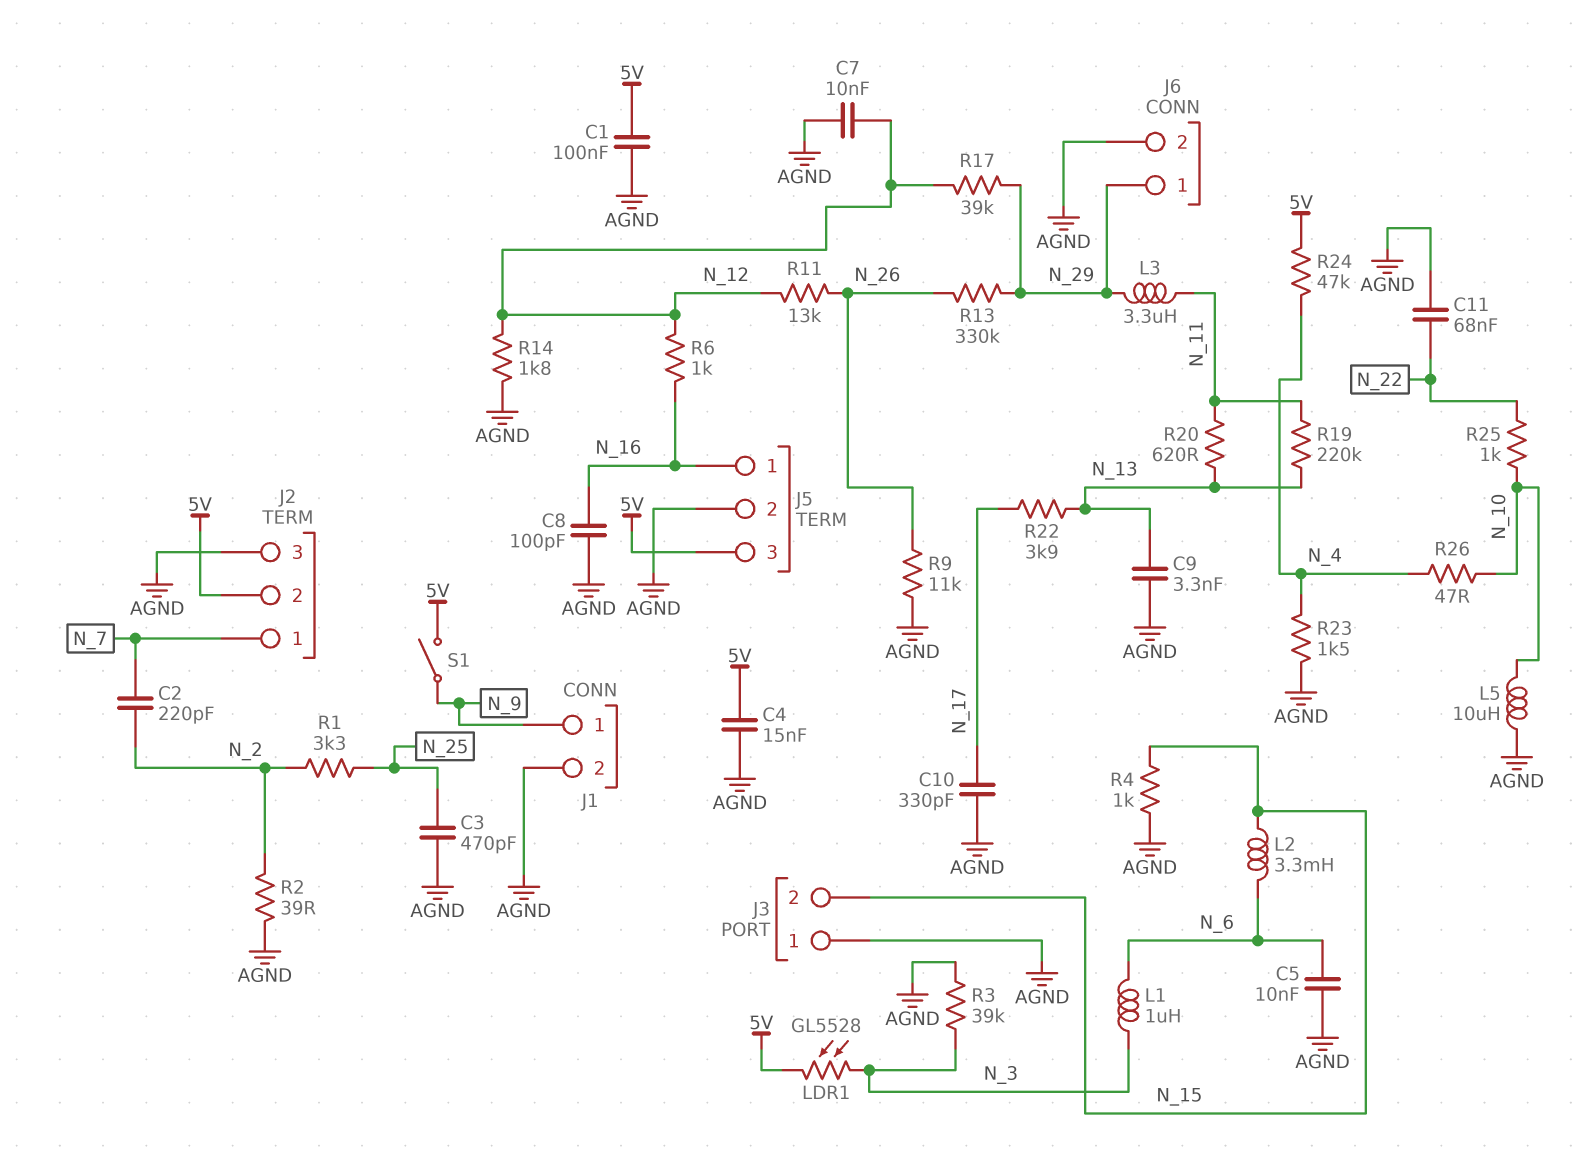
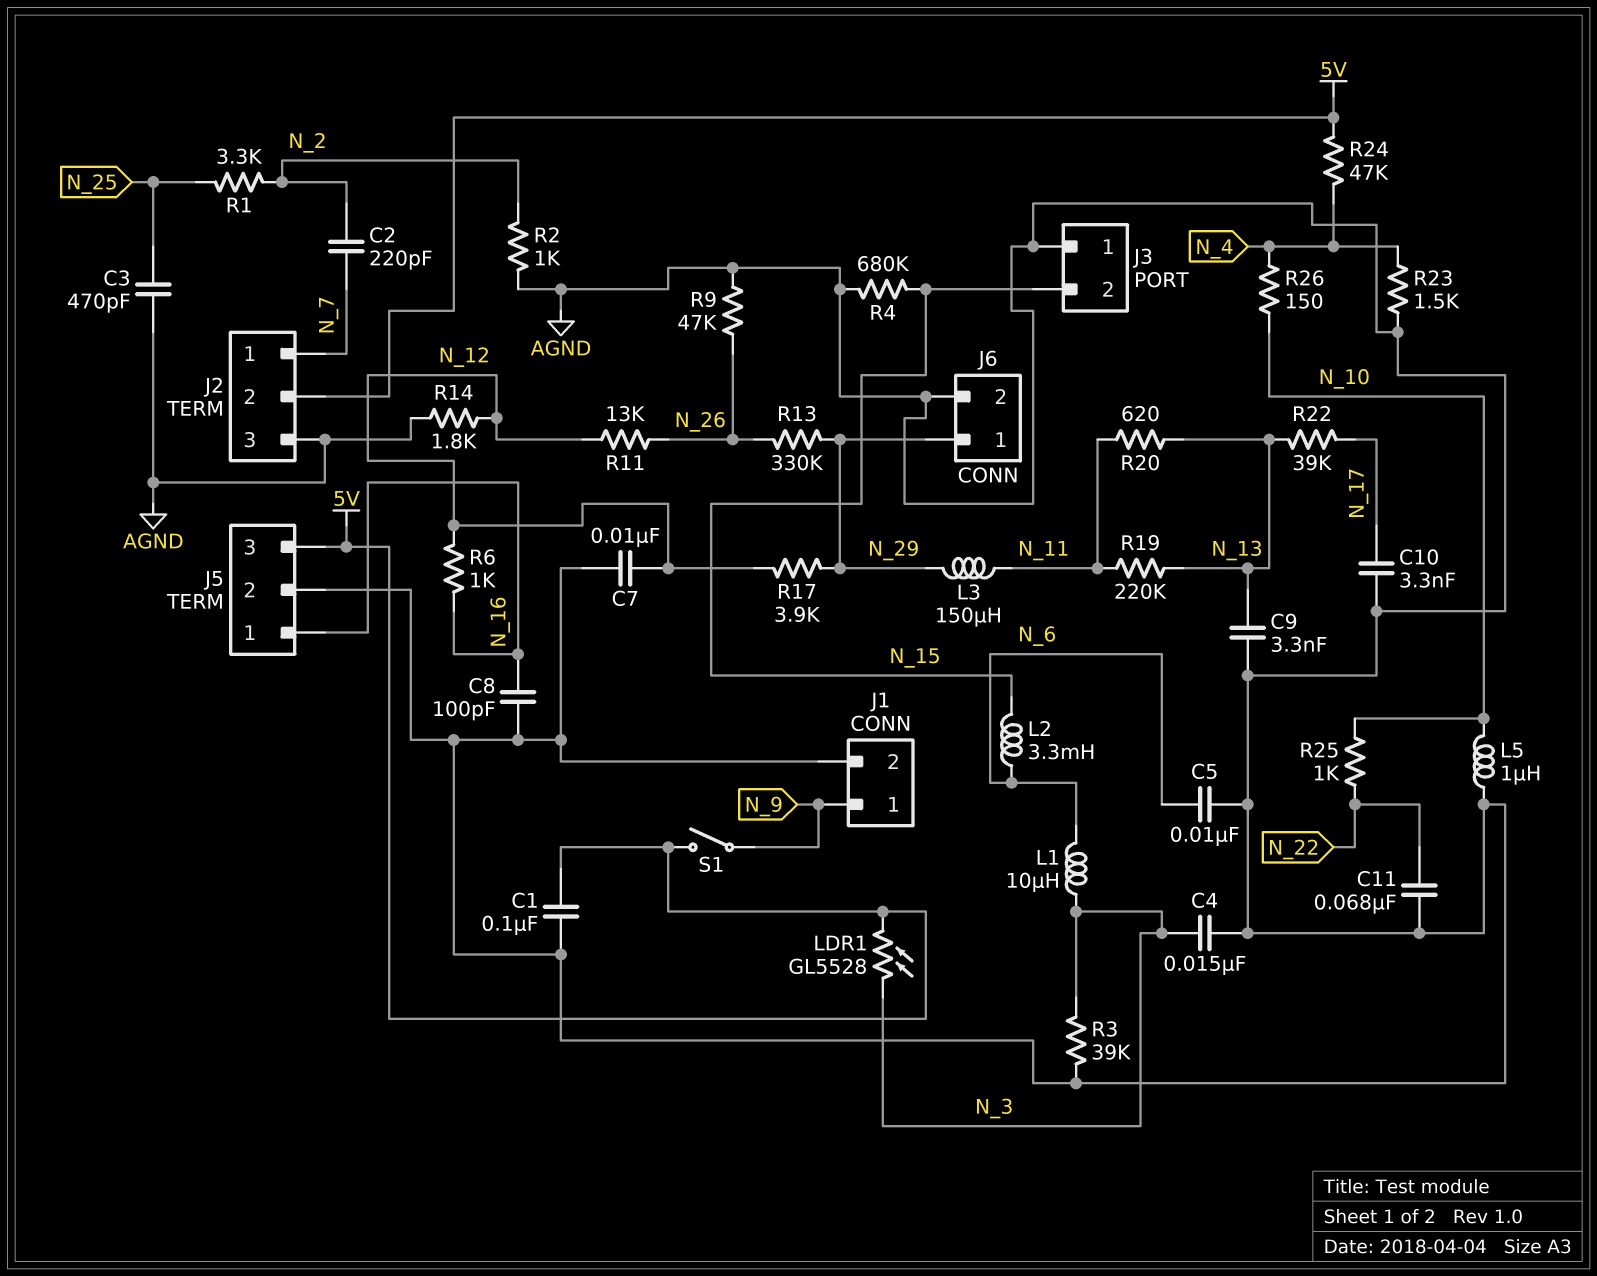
C4: 15nF (5V, AGND) -> 15nF (AGND, N_3)
C10: 330pF (AGND, N_17) -> 3.3nF (AGND, N_17)
L1: 1uH (N_3, N_6) -> 10uH (N_3, N_6)
L3: 3.3uH (N_11, N_29) -> 150uH (N_11, N_29)
L5: 10uH (AGND, N_10) -> 1uH (AGND, N_10)
R2: 39 (AGND, N_2) -> 1k (AGND, N_2)
R4: 1k (AGND, N_15) -> 680k (AGND, N_15)
R9: 11k (AGND, N_26) -> 47k (AGND, N_26)
R17: 39k (N_12, N_29) -> 3.9k (N_12, N_29)
R22: 3.9k (N_13, N_17) -> 39k (N_13, N_17)
R26: 47 (N_4, N_10) -> 150 (N_4, N_10)

